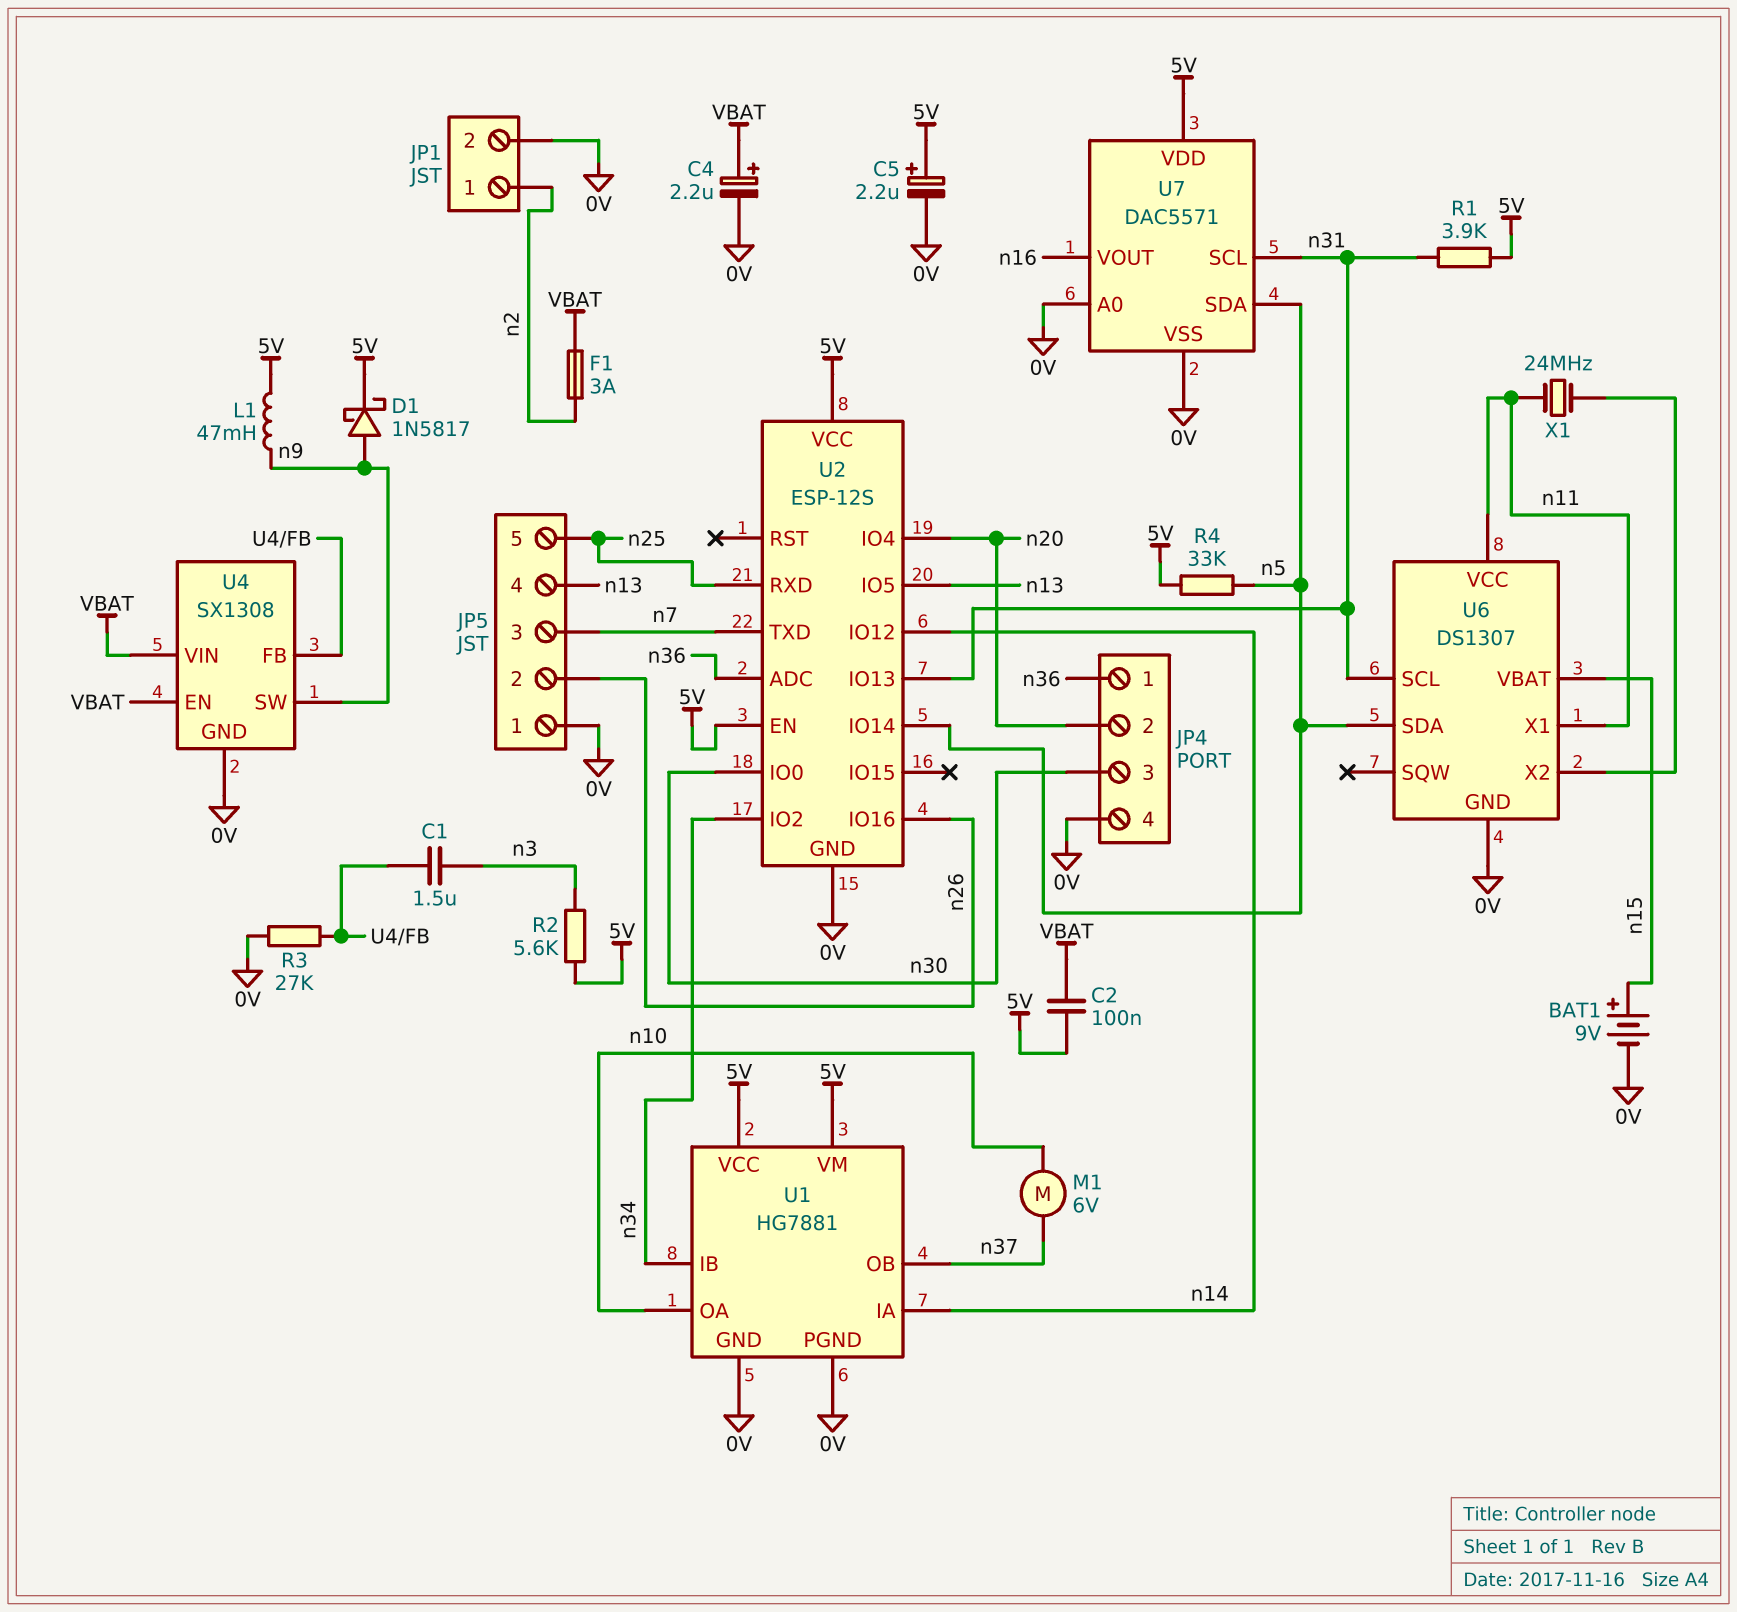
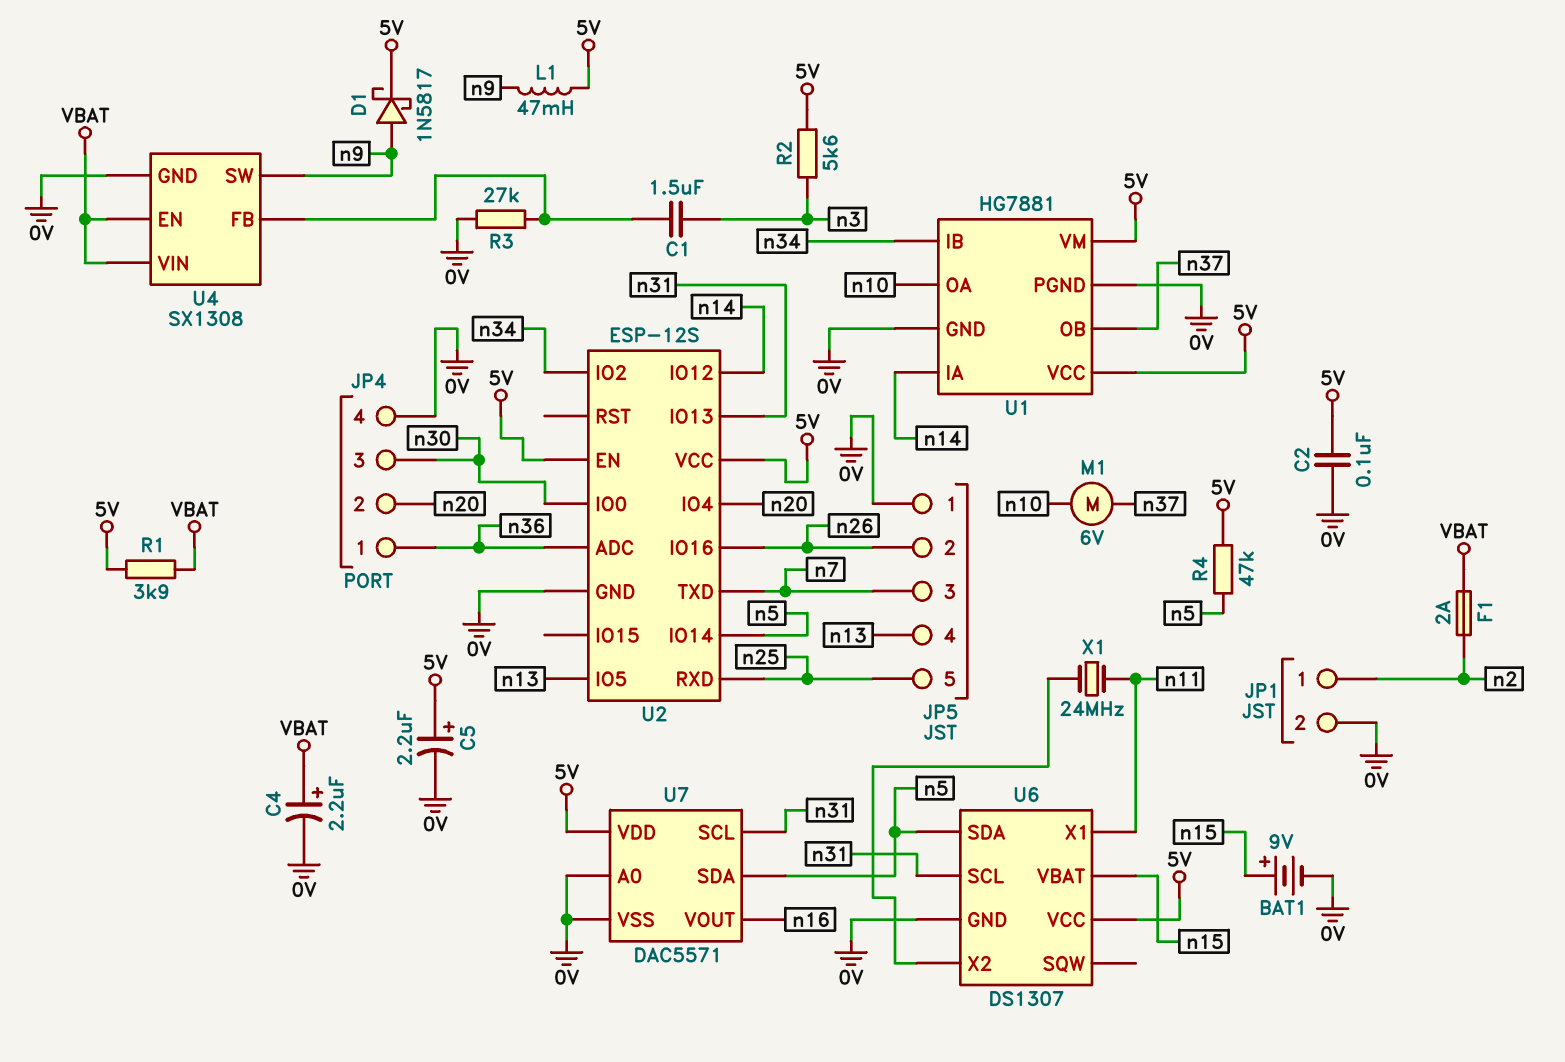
C2: 100nF (5V, VBAT) -> 100nF (0V, 5V)
F1: 3A (VBAT, n2) -> 2A (VBAT, n2)
R1: 3.9k (5V, n31) -> 3.9k (5V, VBAT)
R4: 33k (5V, n5) -> 47k (5V, n5)
U6 pin VCC: n11 -> 5V

